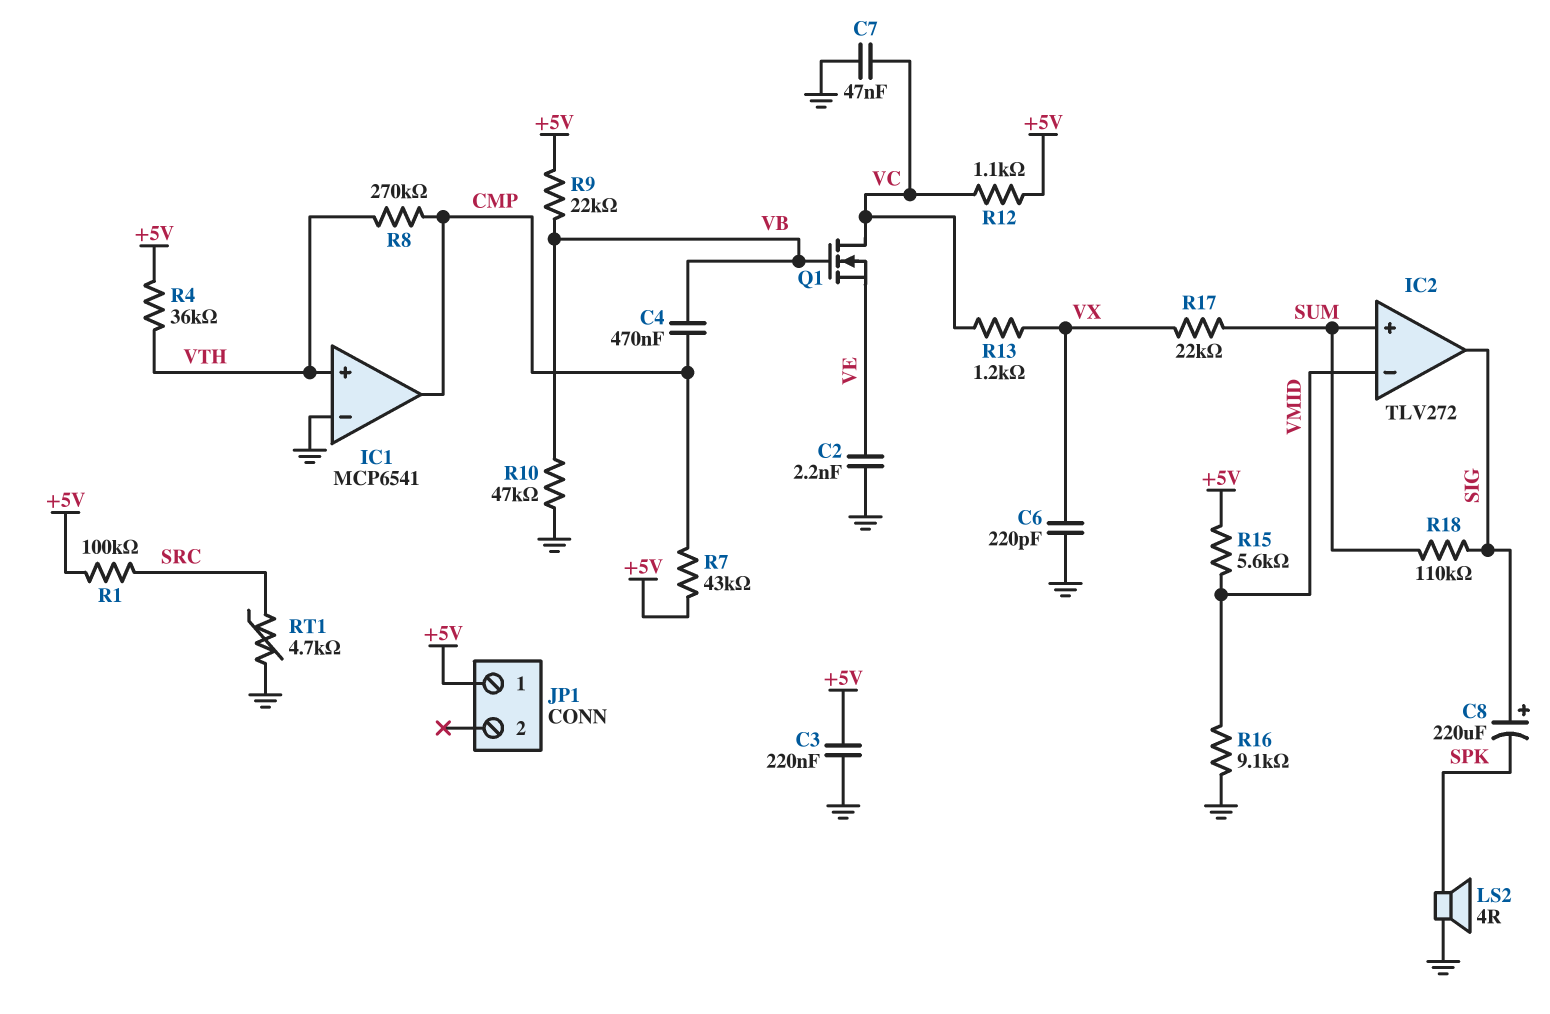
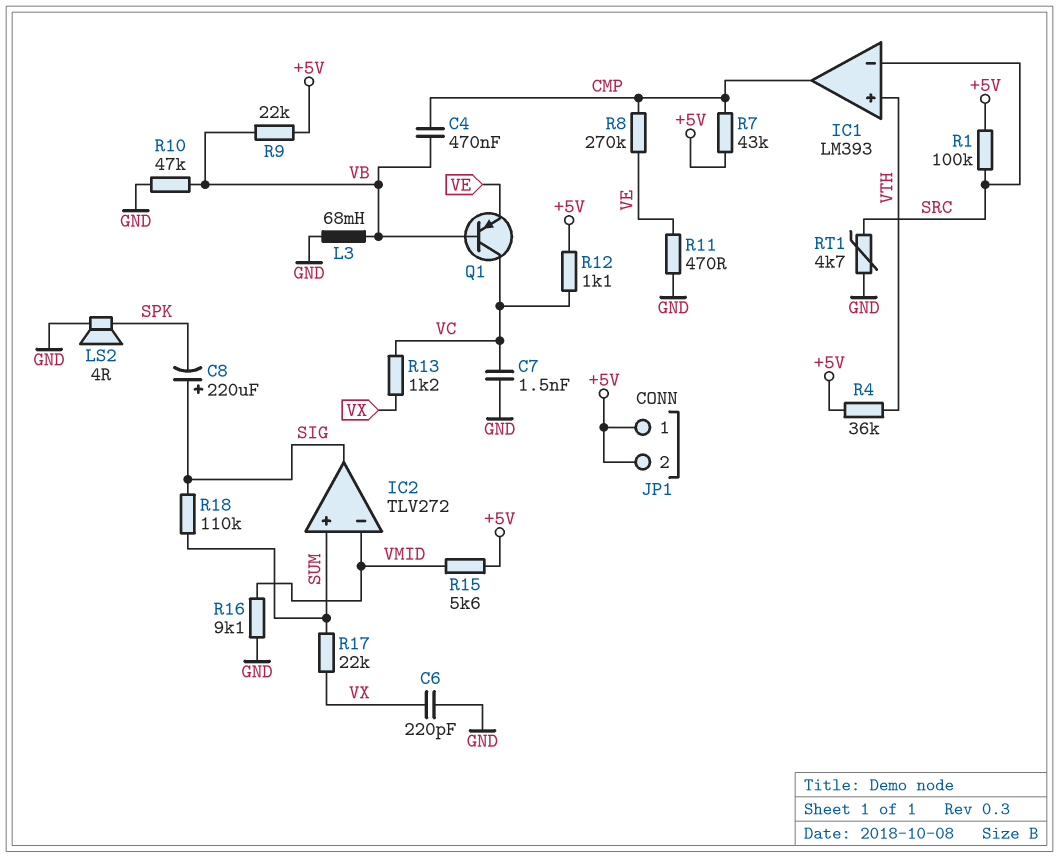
C2: 2.2nF (GND, VE) -> none
C3: 220nF (+5V, GND) -> none
C7: 47nF (GND, VC) -> 1.5nF (GND, VC)
IC1: MCP6541 -> LM393
IC1 pin in-: GND -> SRC
JP1 pin 2: none -> +5V
L3: none -> 68mH (GND, VB)
Q1: NMOS (G VB, D VC, S VE) -> PNP (B VB, C VC, E VE)
R8: 270k (CMP, VTH) -> 270k (CMP, VE)
R11: none -> 470 (GND, VE)

